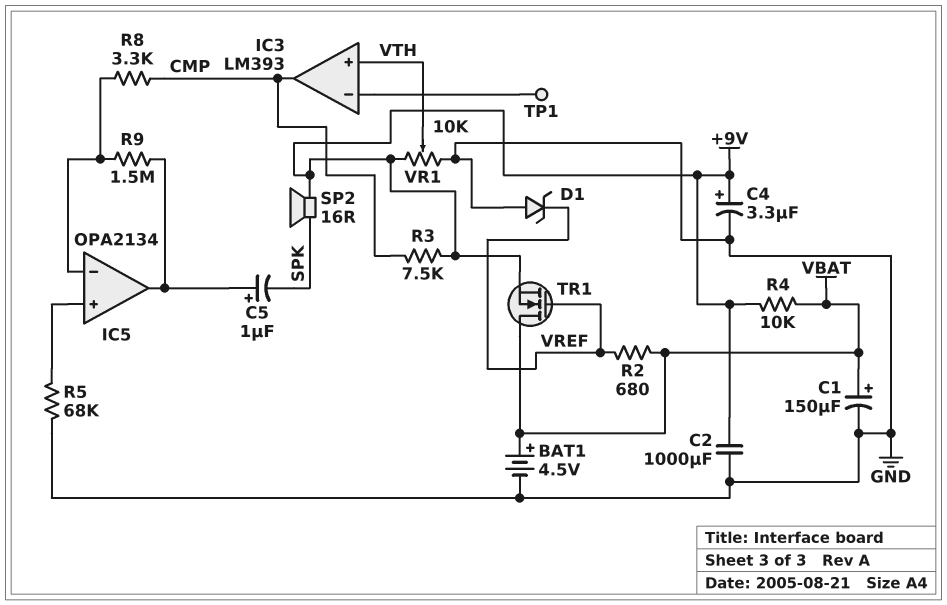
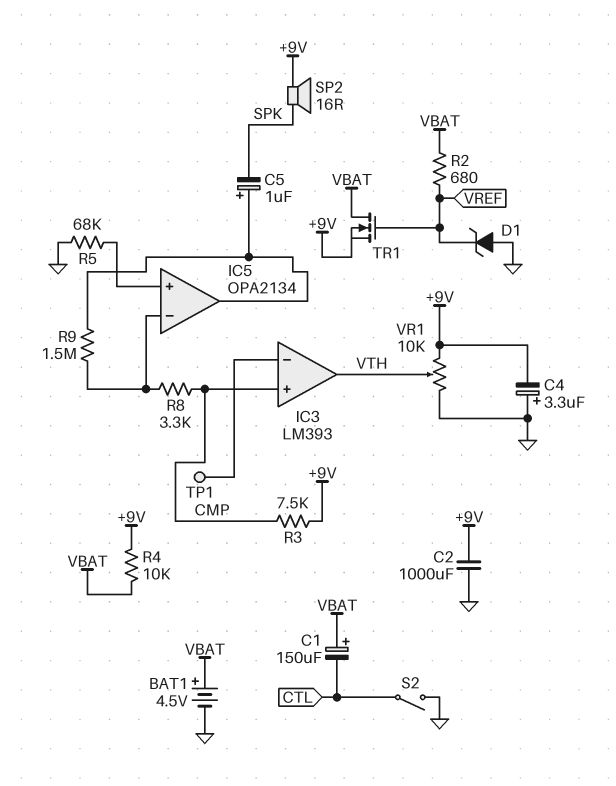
C1: 150uF (plus VBAT, minus GND) -> 150uF (plus VBAT, minus CTL)
C4: 3.3uF (plus +9V, minus GND) -> 3.3uF (plus GND, minus +9V)
IC3 pin in+: VTH -> CMP
IC3 pin out: CMP -> VTH
S2: none -> switch (CTL, GND)

